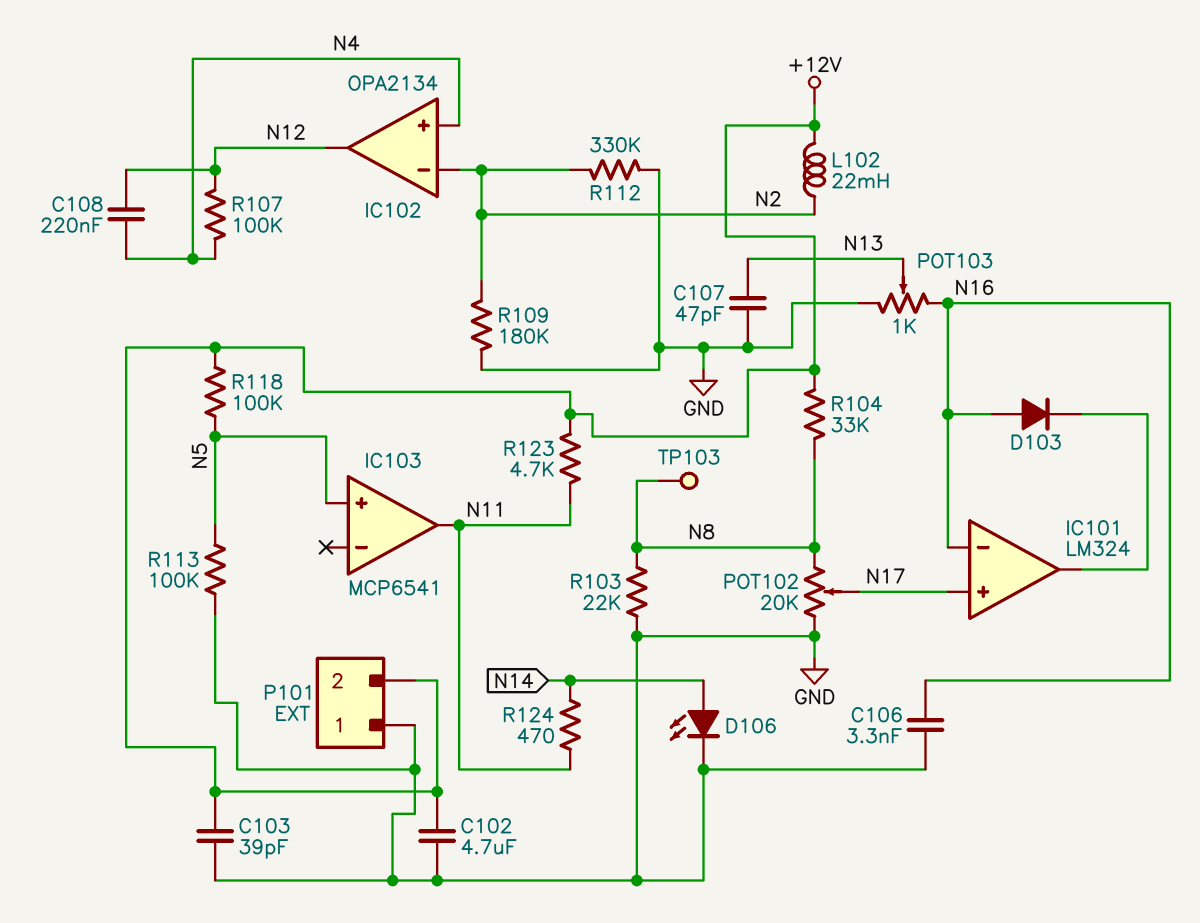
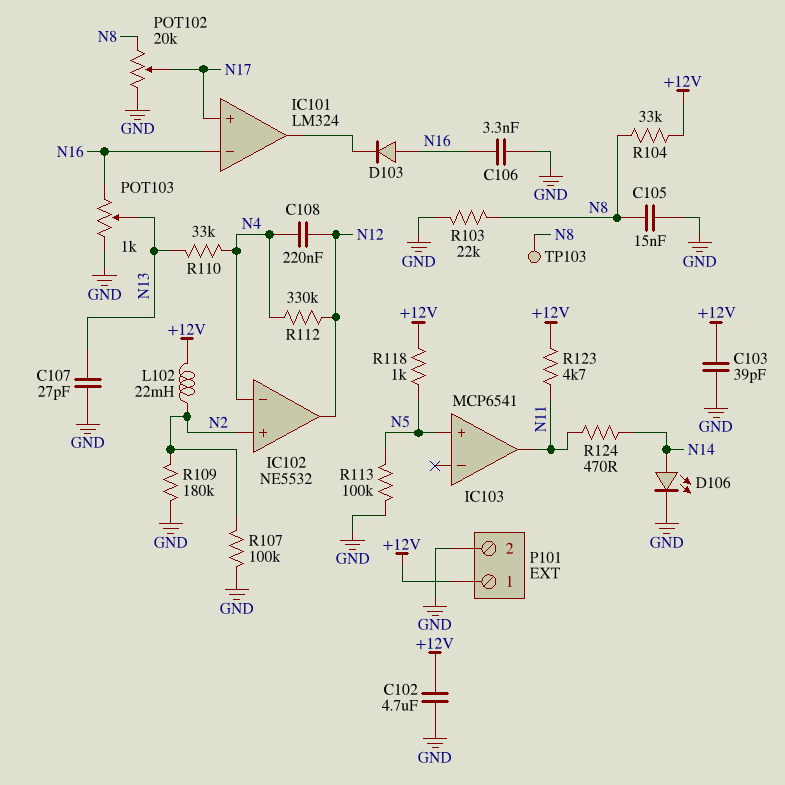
C105: none -> 15nF (GND, N8)
C107: 47pF (GND, N13) -> 27pF (GND, N13)
IC102: OPA2134 -> NE5532
IC102 pin in+: N4 -> N2
IC102 pin in-: N2 -> N4
P101 pin 1: GND -> +12V
P101 pin 2: +12V -> GND
R107: 100k (N4, N12) -> 100k (GND, N2)
R110: none -> 33k (N4, N13)
R112: 330k (GND, N2) -> 330k (N4, N12)
R118: 100k (+12V, N5) -> 1k (+12V, N5)

